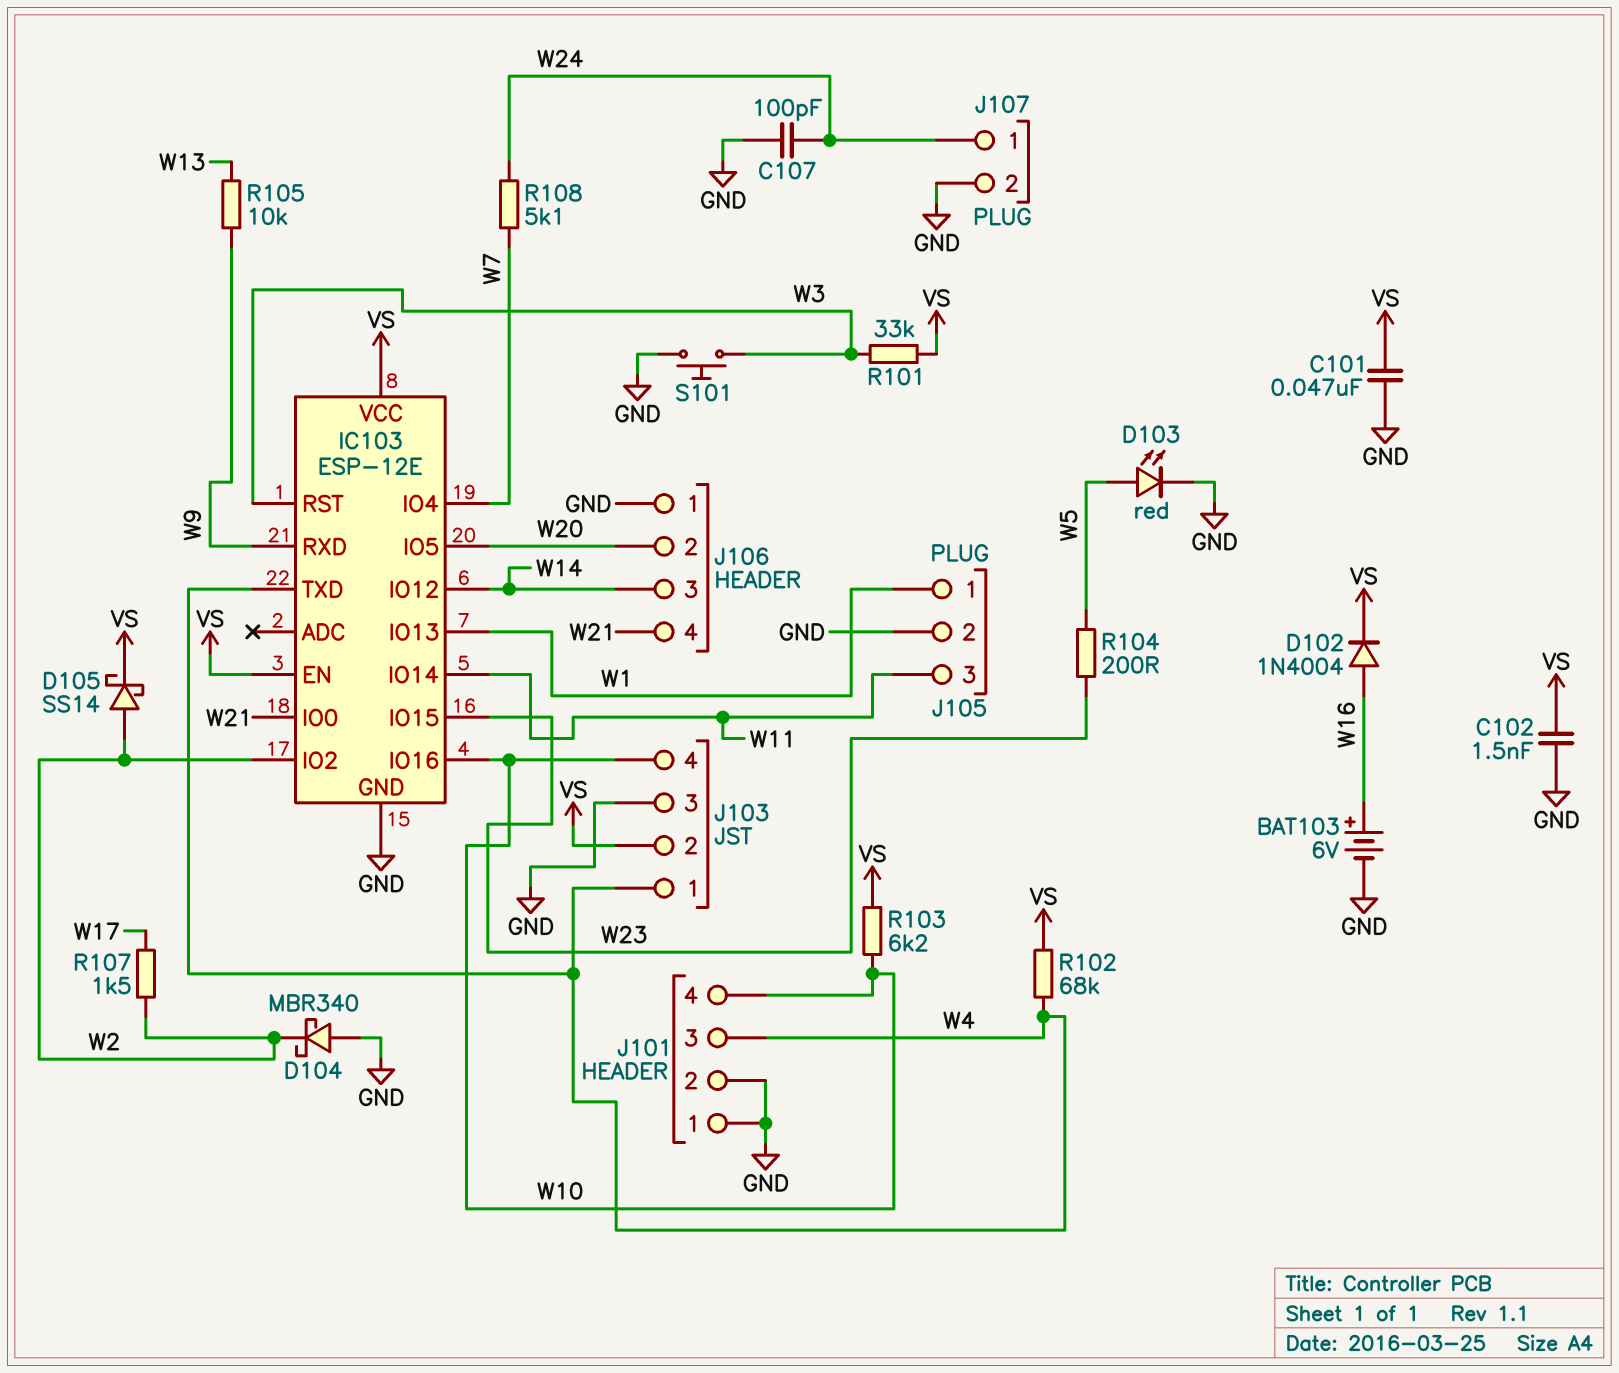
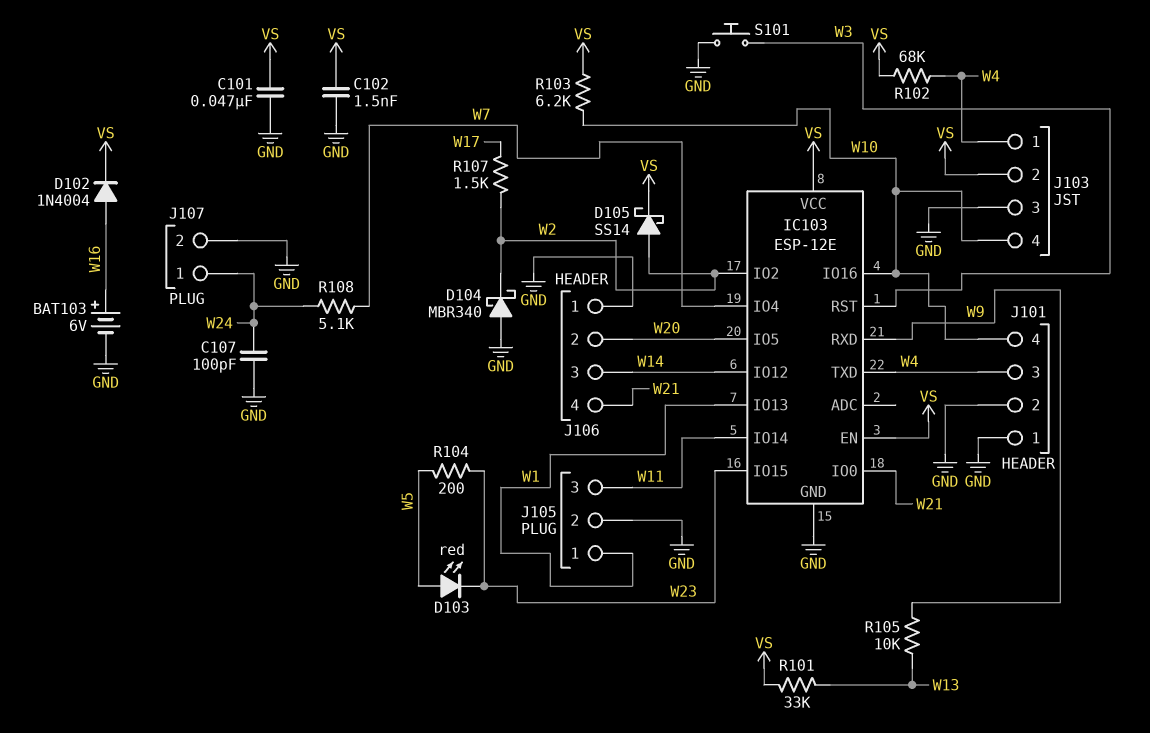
D103: LED red (A W5, K GND) -> LED red (A W5, K W23)
R101: 33k (VS, W3) -> 33k (VS, W13)

